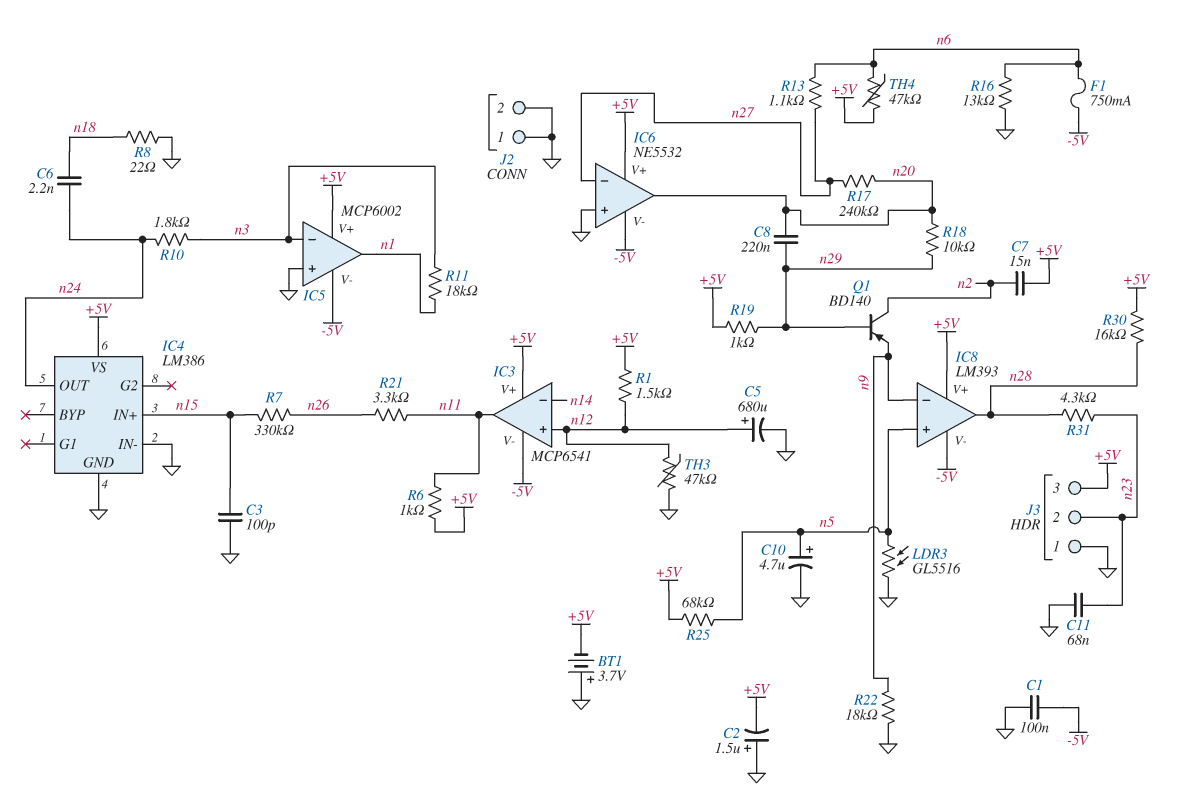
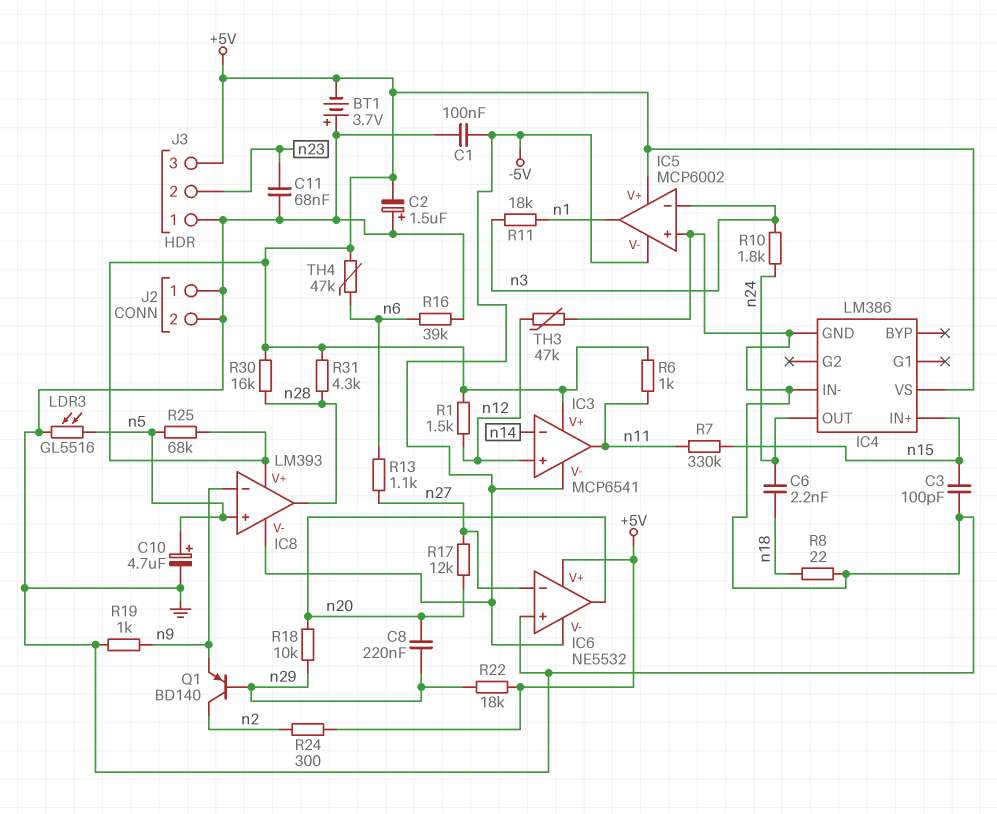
C5: 680uF (plus n12, minus GND) -> none
C7: 15nF (+5V, n2) -> none
F1: 750mA (-5V, n6) -> none
R7: 330k (n15, n26) -> 330k (n11, n15)
R16: 13k (GND, n6) -> 39k (GND, n6)
R17: 240k (n20, n27) -> 12k (n20, n27)
R19: 1k (+5V, n29) -> 1k (GND, n9)
R21: 3.3k (n11, n26) -> none
R22: 18k (GND, n9) -> 18k (+5V, n29)
R24: none -> 300 (+5V, n2)
R31: 4.3k (n23, n28) -> 4.3k (+5V, n28)

